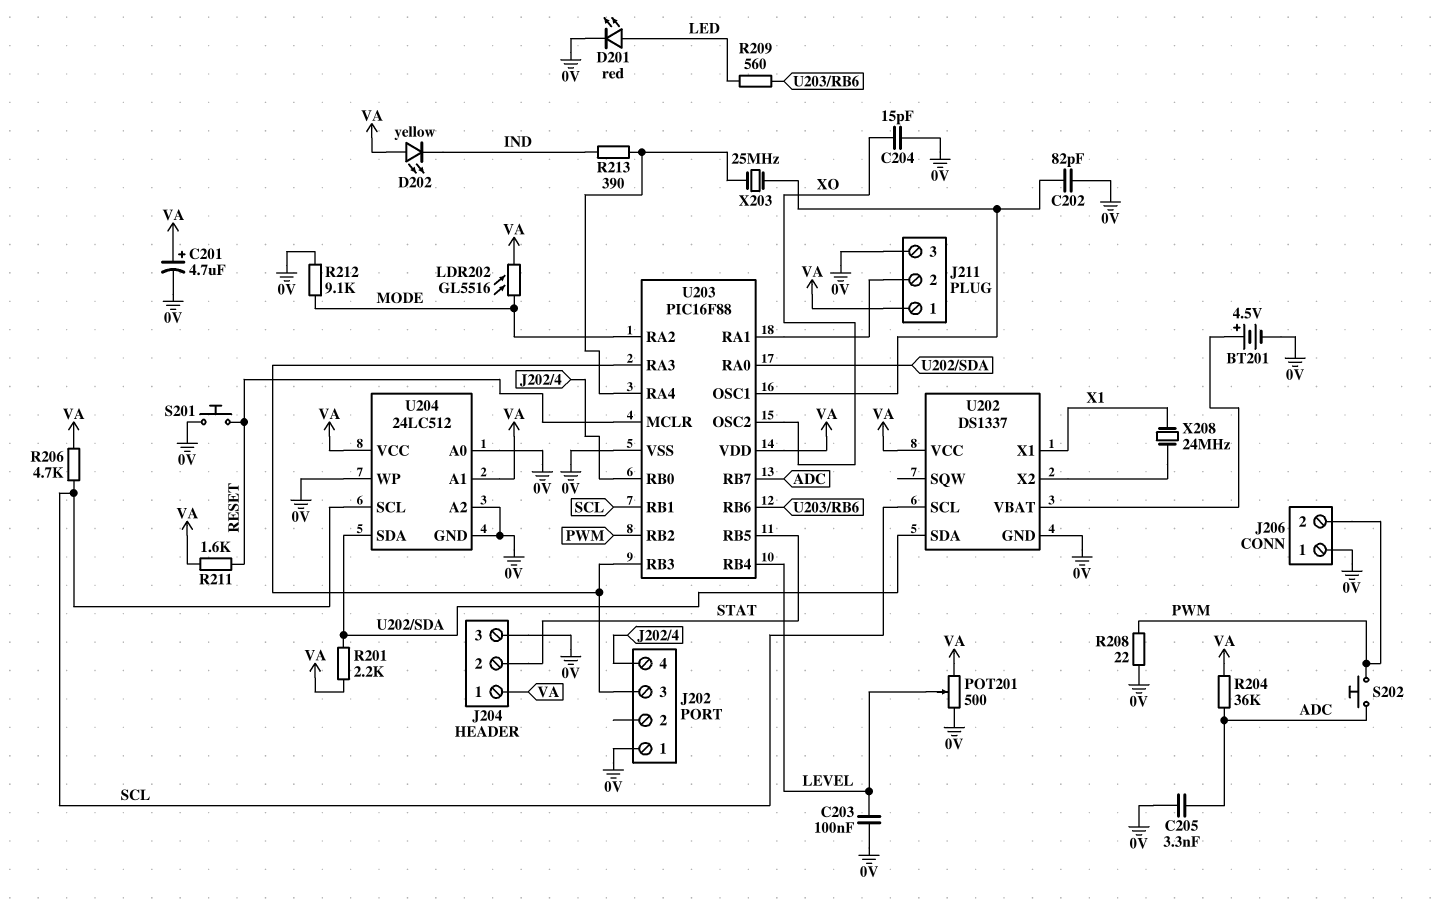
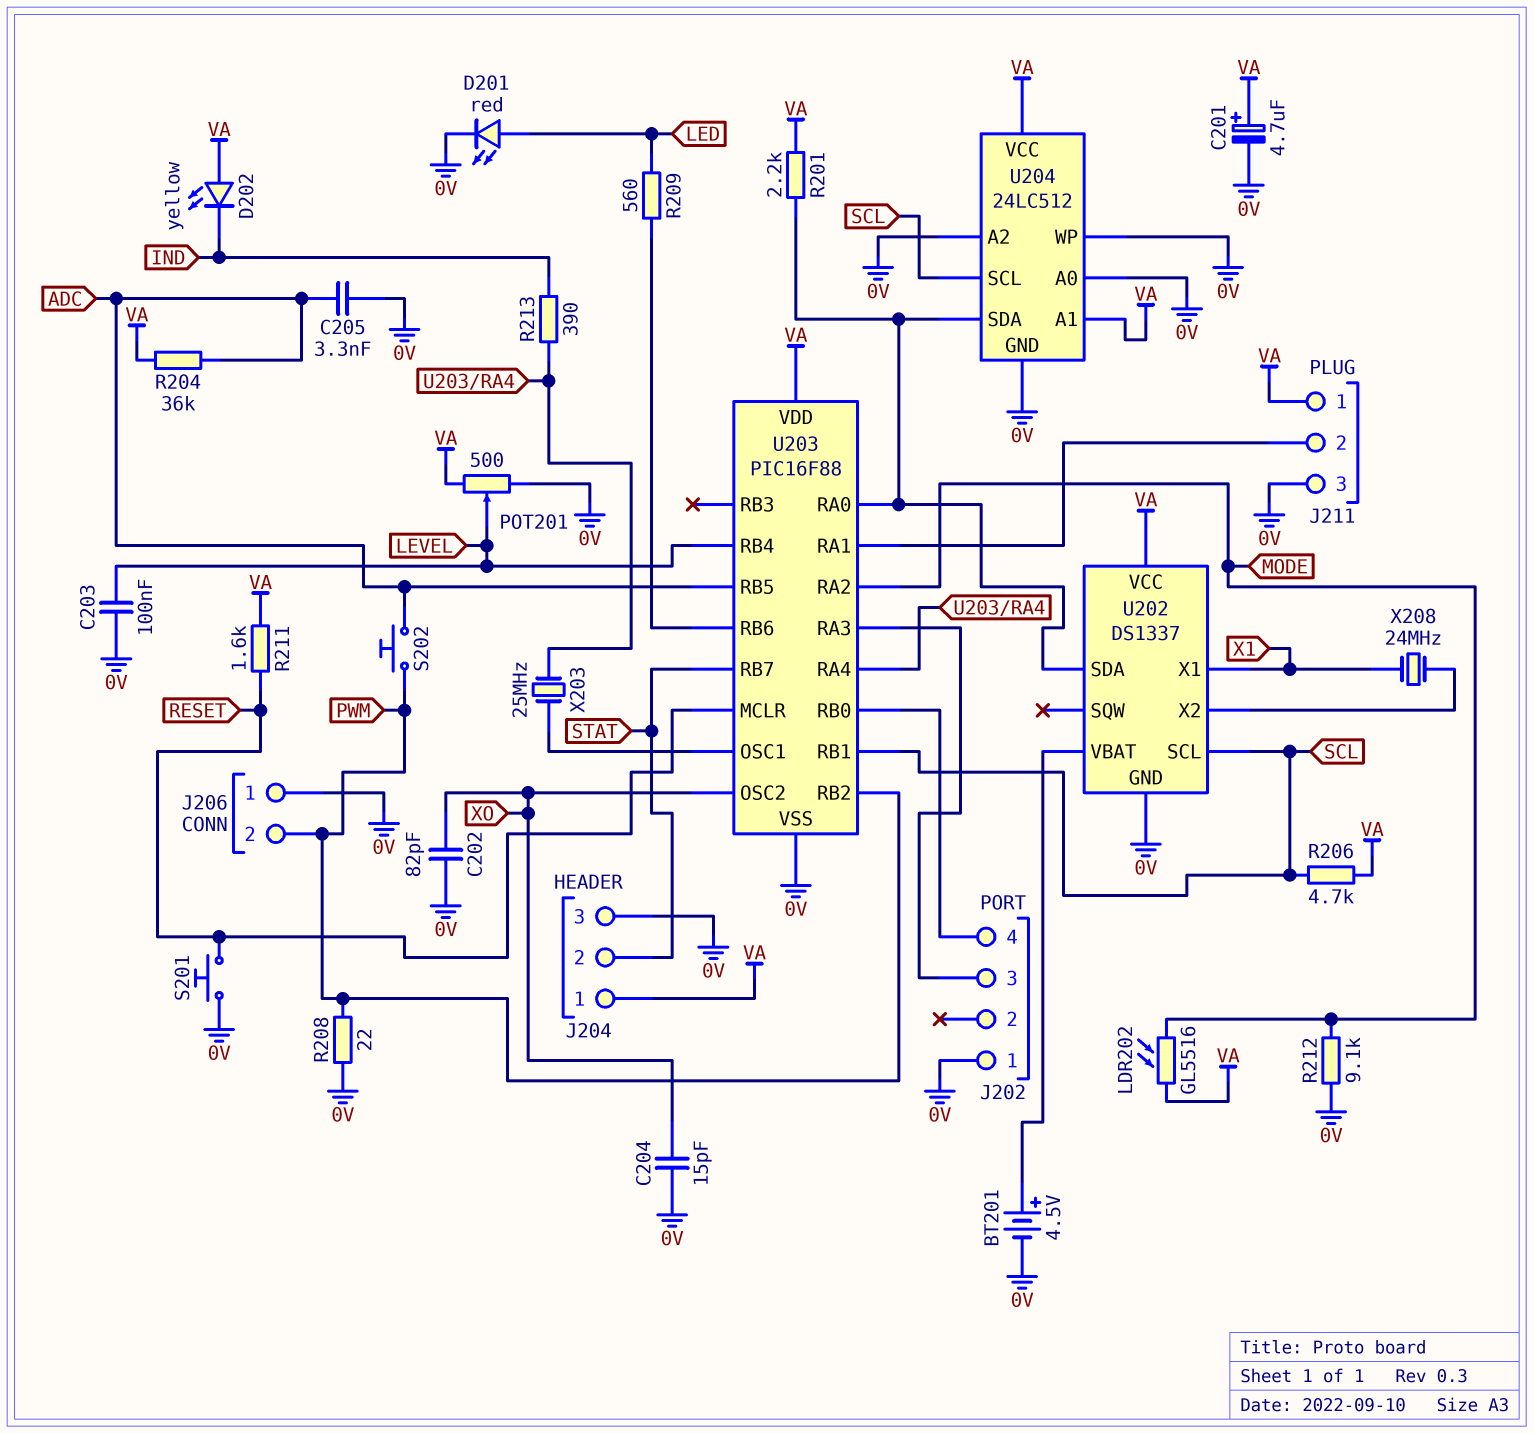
C202: 82pF (0V, U203/OSC1) -> 82pF (0V, XO)
U203 pin RB3: J202/3 -> none
U203 pin RB5: STAT -> ADC
U203 pin RB7: ADC -> STAT

